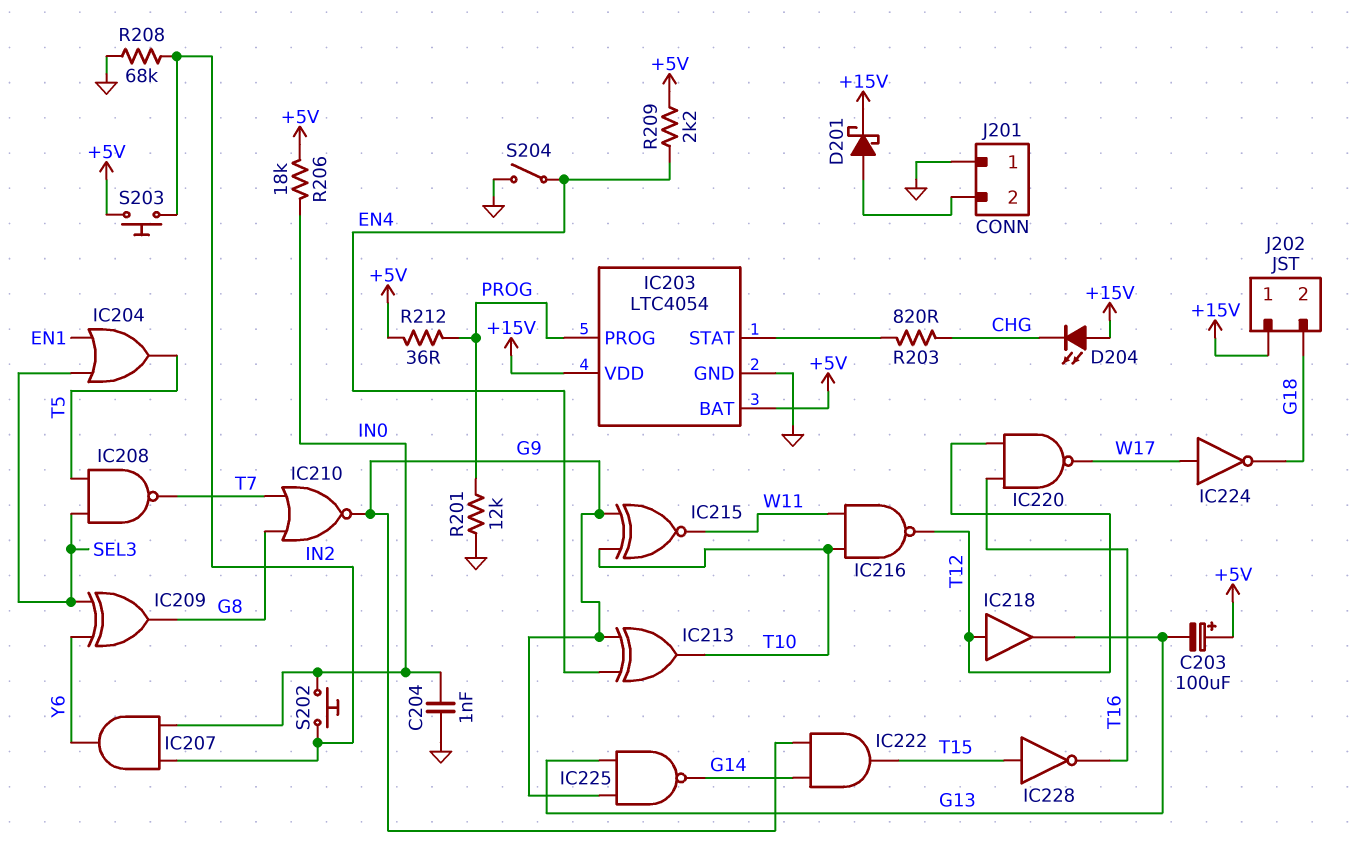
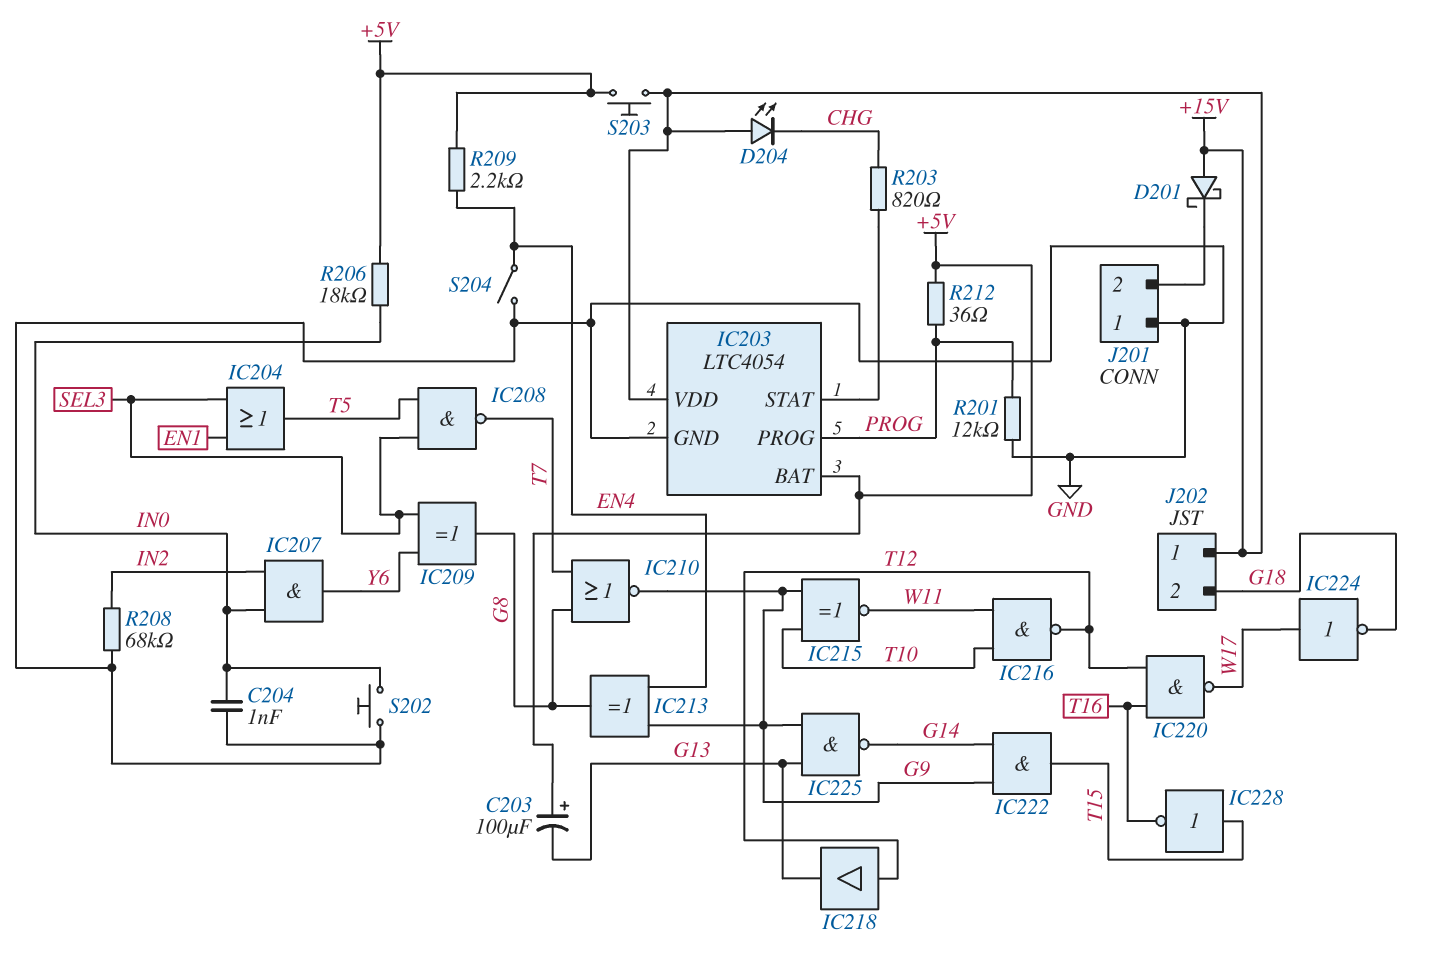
D201: schottky (A J201/2, K +15V) -> schottky (A +15V, K J201/2)
IC213: XOR (in EN4, in G9, out T10) -> XOR (in EN4, in G9, out G8)
S202: button (IN0, IN2) -> button (GND, IN0)
S203: button (+5V, IN2) -> button (+5V, +15V)

